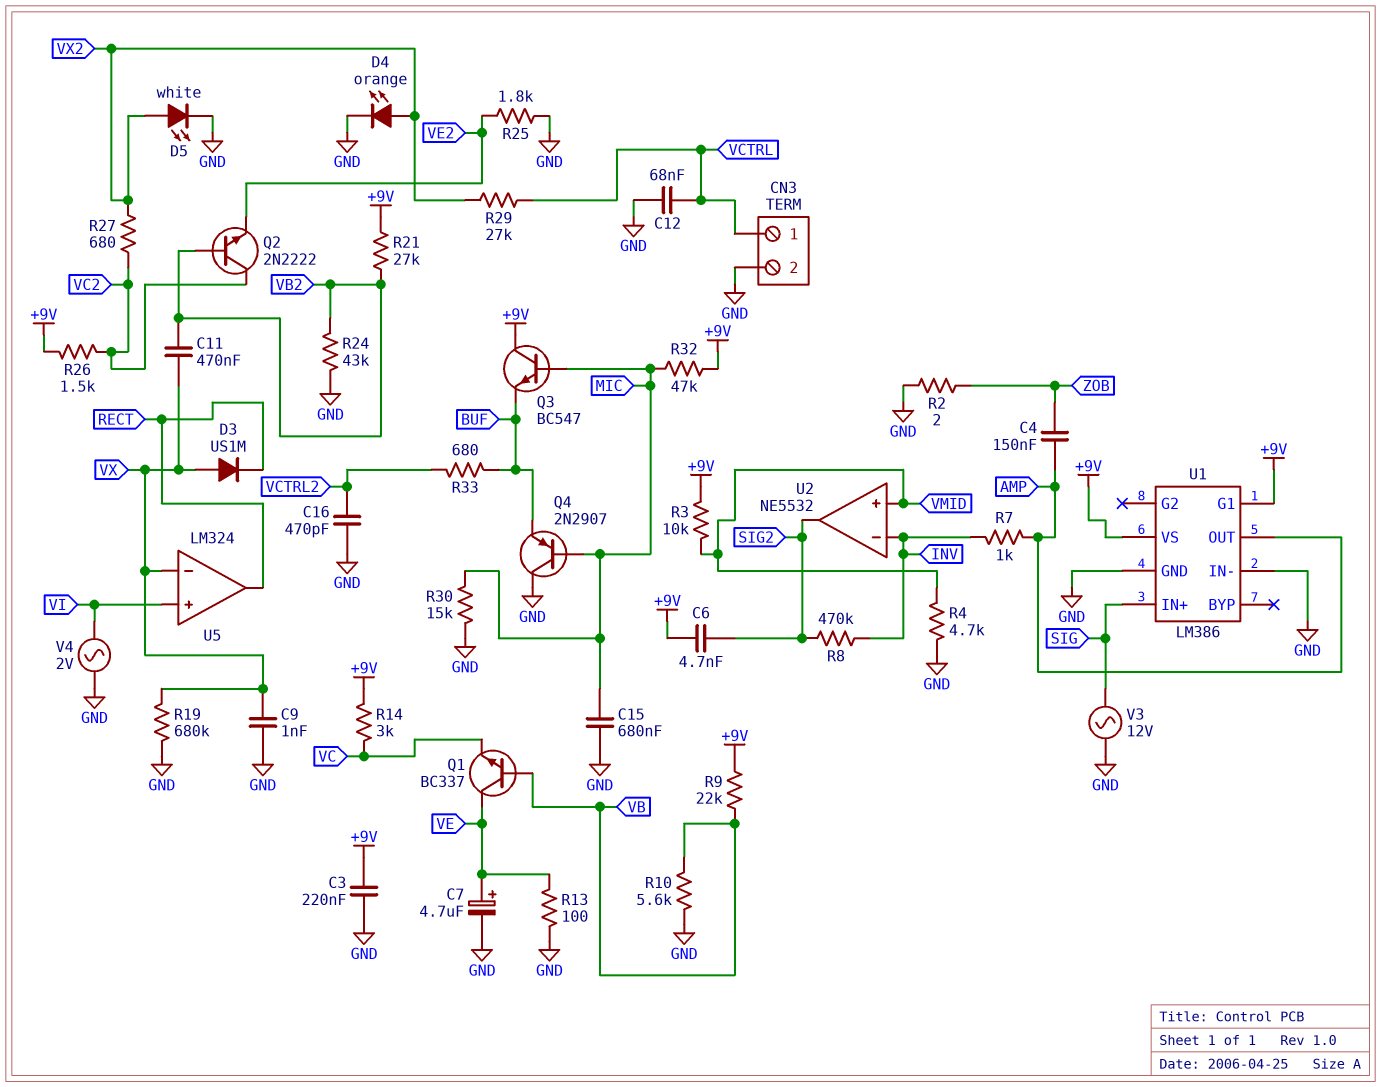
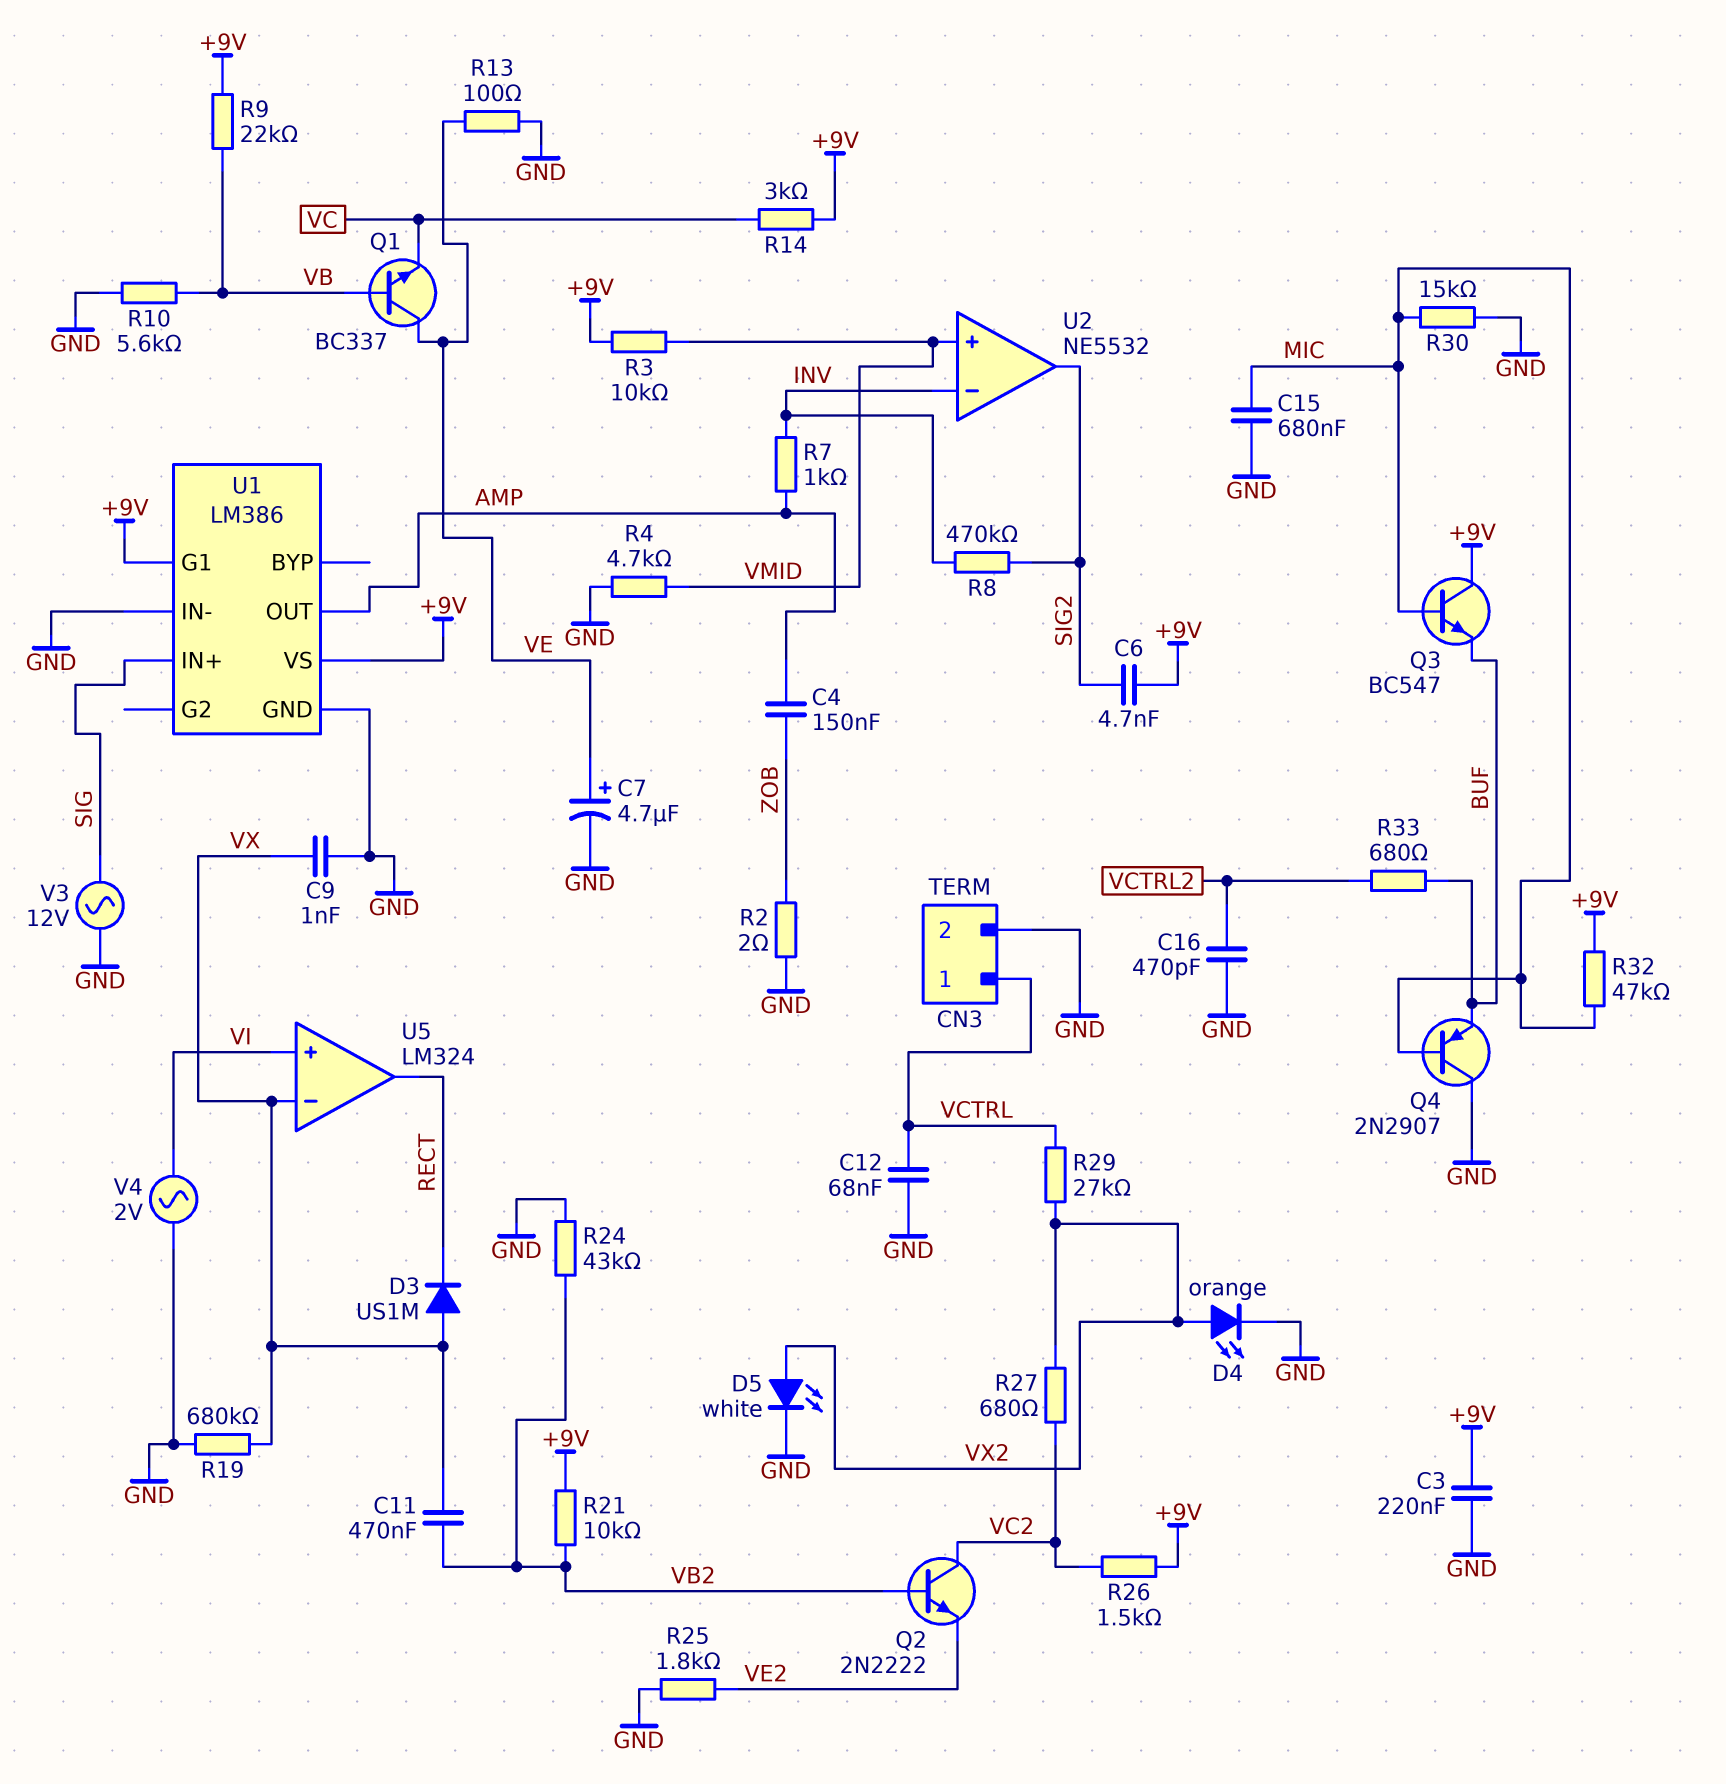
R21: 27k (+9V, VB2) -> 10k (+9V, VB2)

